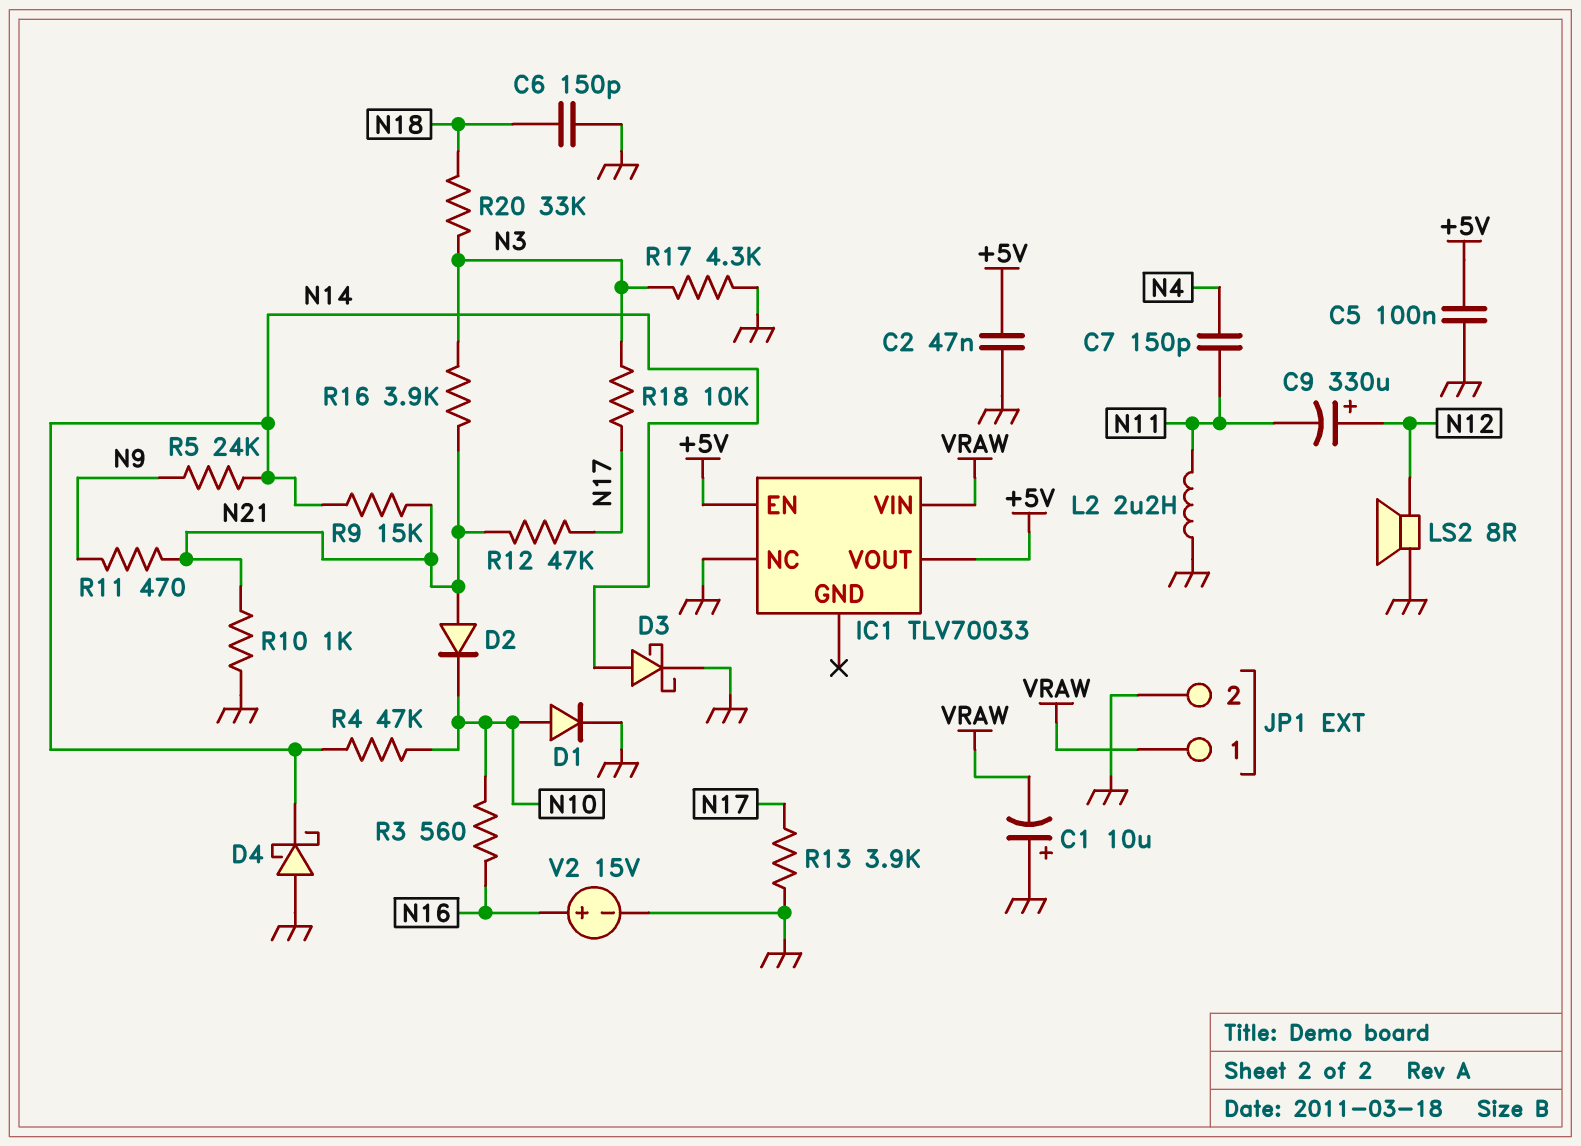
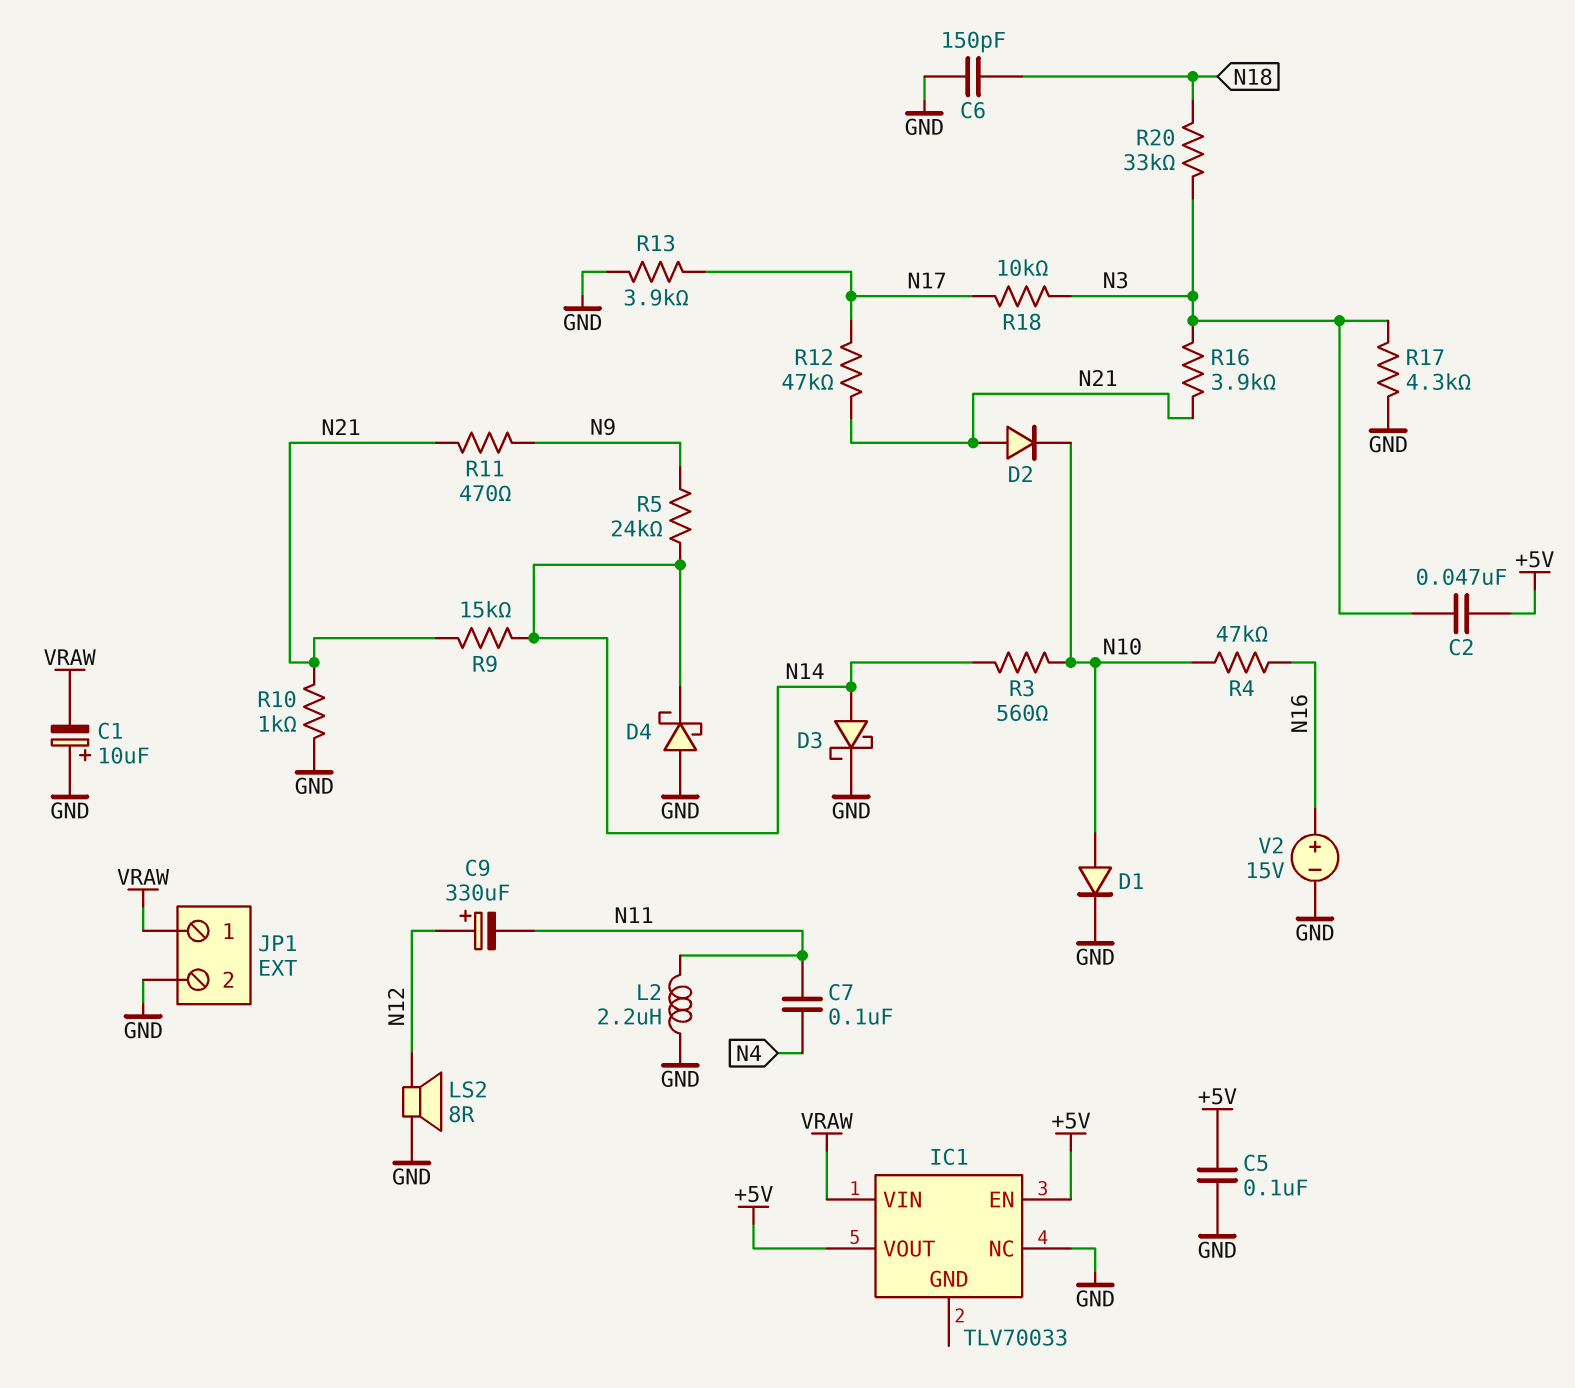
C2: 47nF (+5V, GND) -> 47nF (+5V, N3)
C7: 150pF (N4, N11) -> 100nF (N4, N11)
R3: 560 (N10, N16) -> 560 (N10, N14)
R4: 47k (N10, N14) -> 47k (N10, N16)

